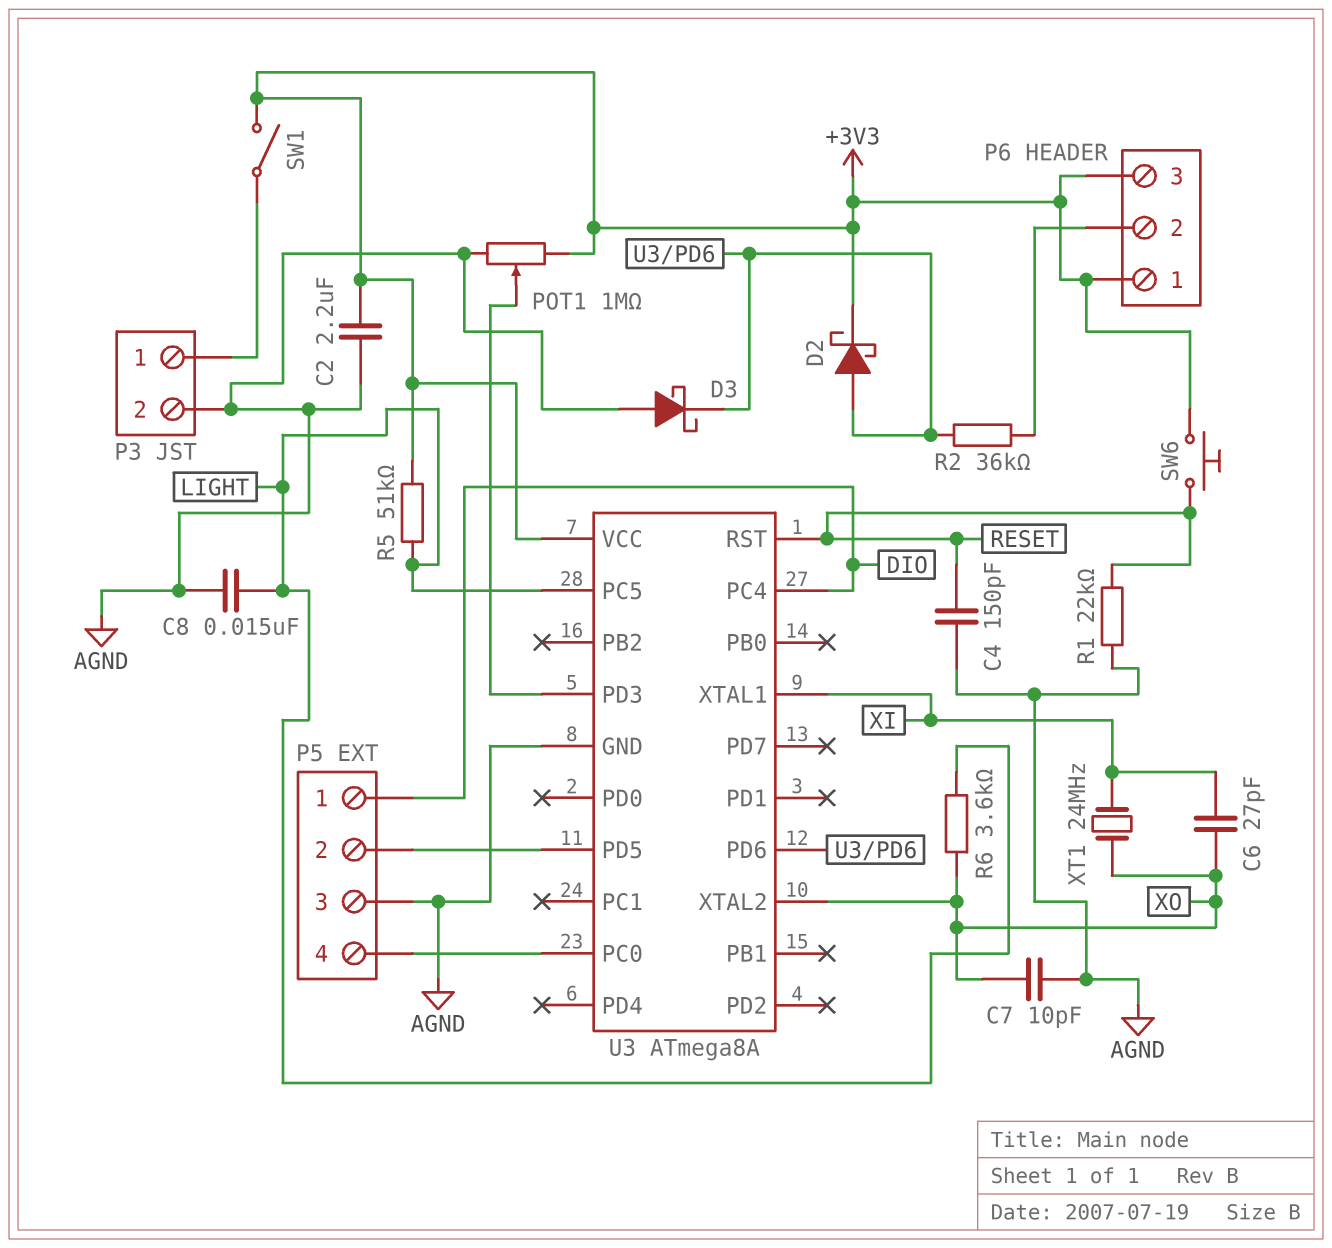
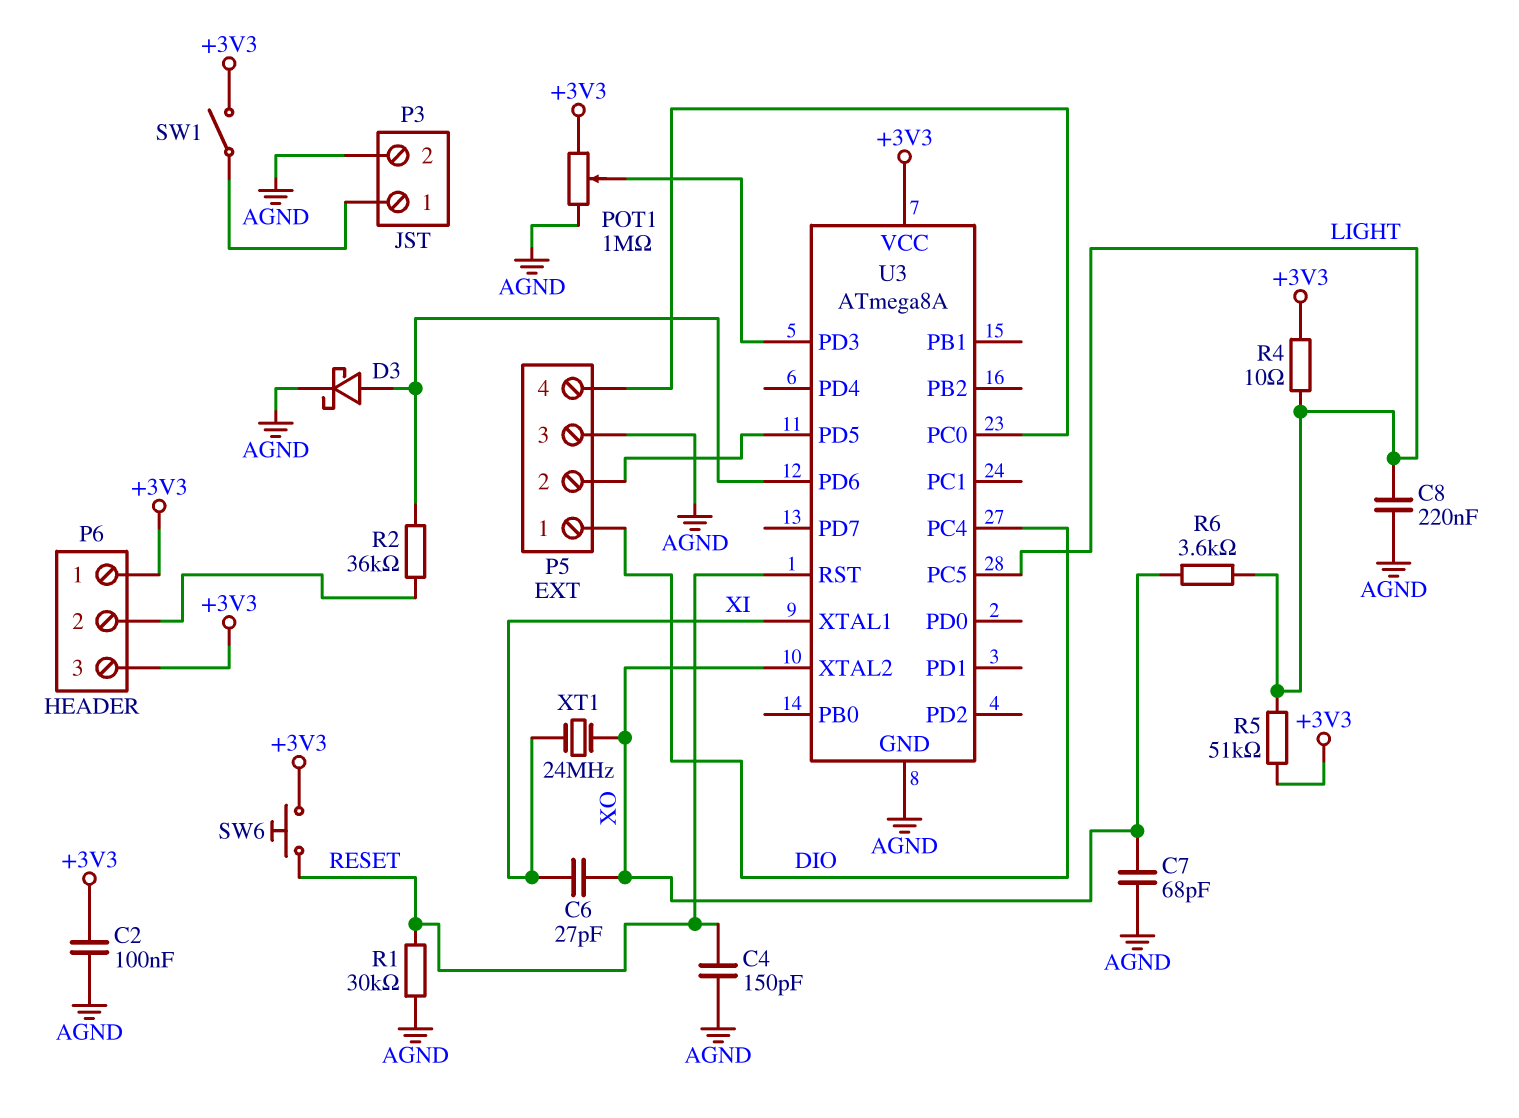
C2: 2.2uF (+3V3, AGND) -> 100nF (+3V3, AGND)
C7: 10pF (AGND, XO) -> 68pF (AGND, XO)
C8: 15nF (AGND, LIGHT) -> 220nF (AGND, LIGHT)
D2: schottky (A U3/PD6, K +3V3) -> none
D3: schottky (A AGND, K U3/PD6) -> schottky (A U3/PD6, K AGND)
R1: 22k (AGND, RESET) -> 30k (AGND, RESET)
R4: none -> 10 (+3V3, LIGHT)

